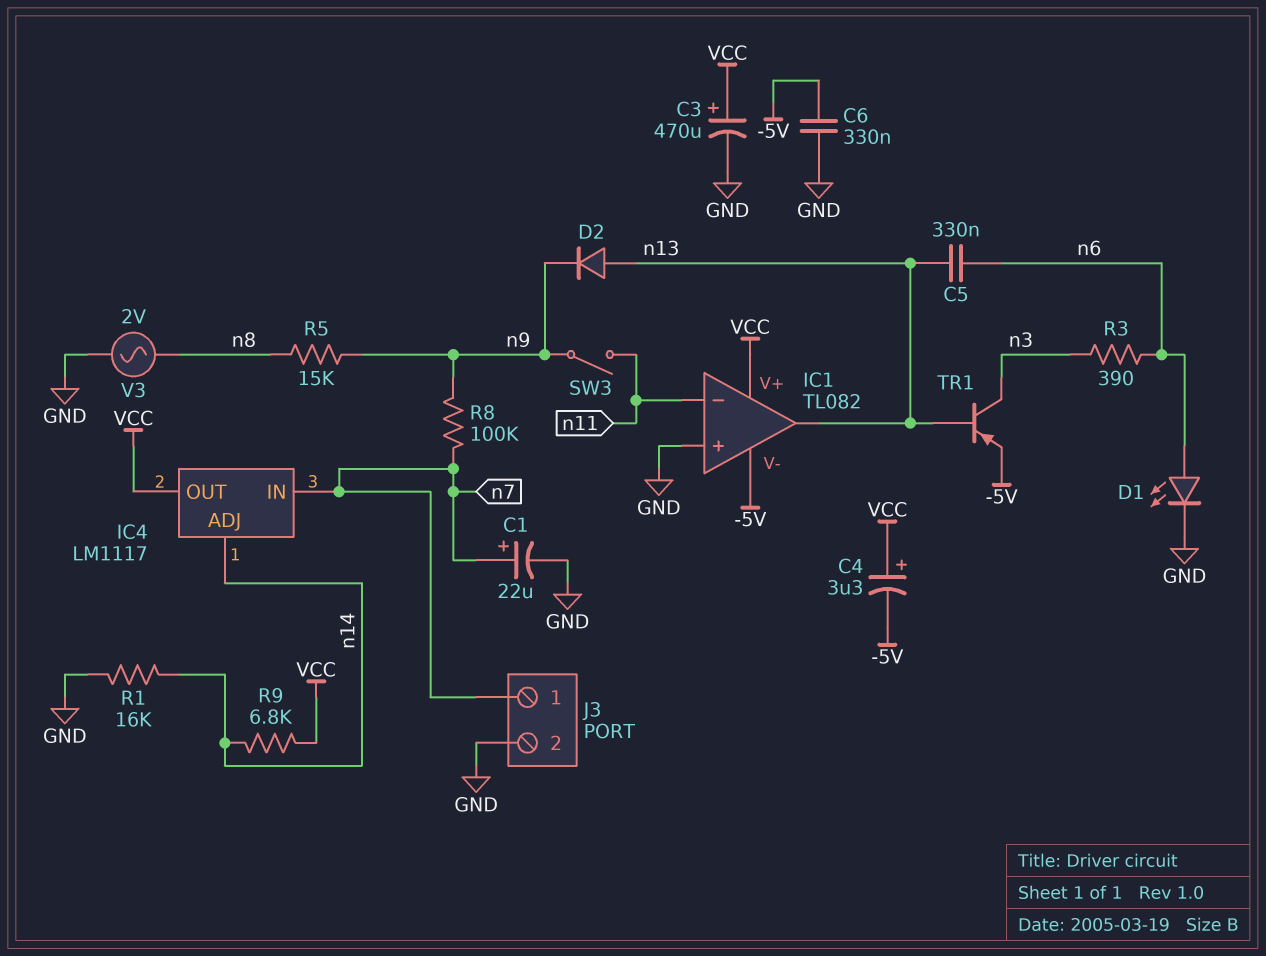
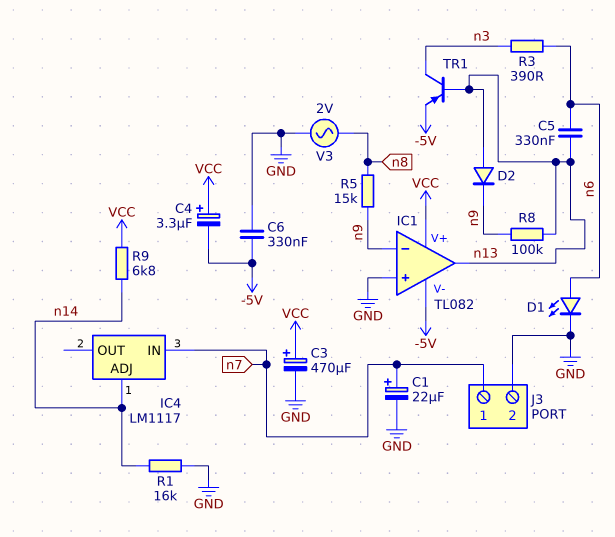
IC1 pin in-: n11 -> n9
IC4 pin OUT: VCC -> none
R8: 100k (n7, n9) -> 100k (n9, n13)
SW3: switch (n9, n11) -> none

